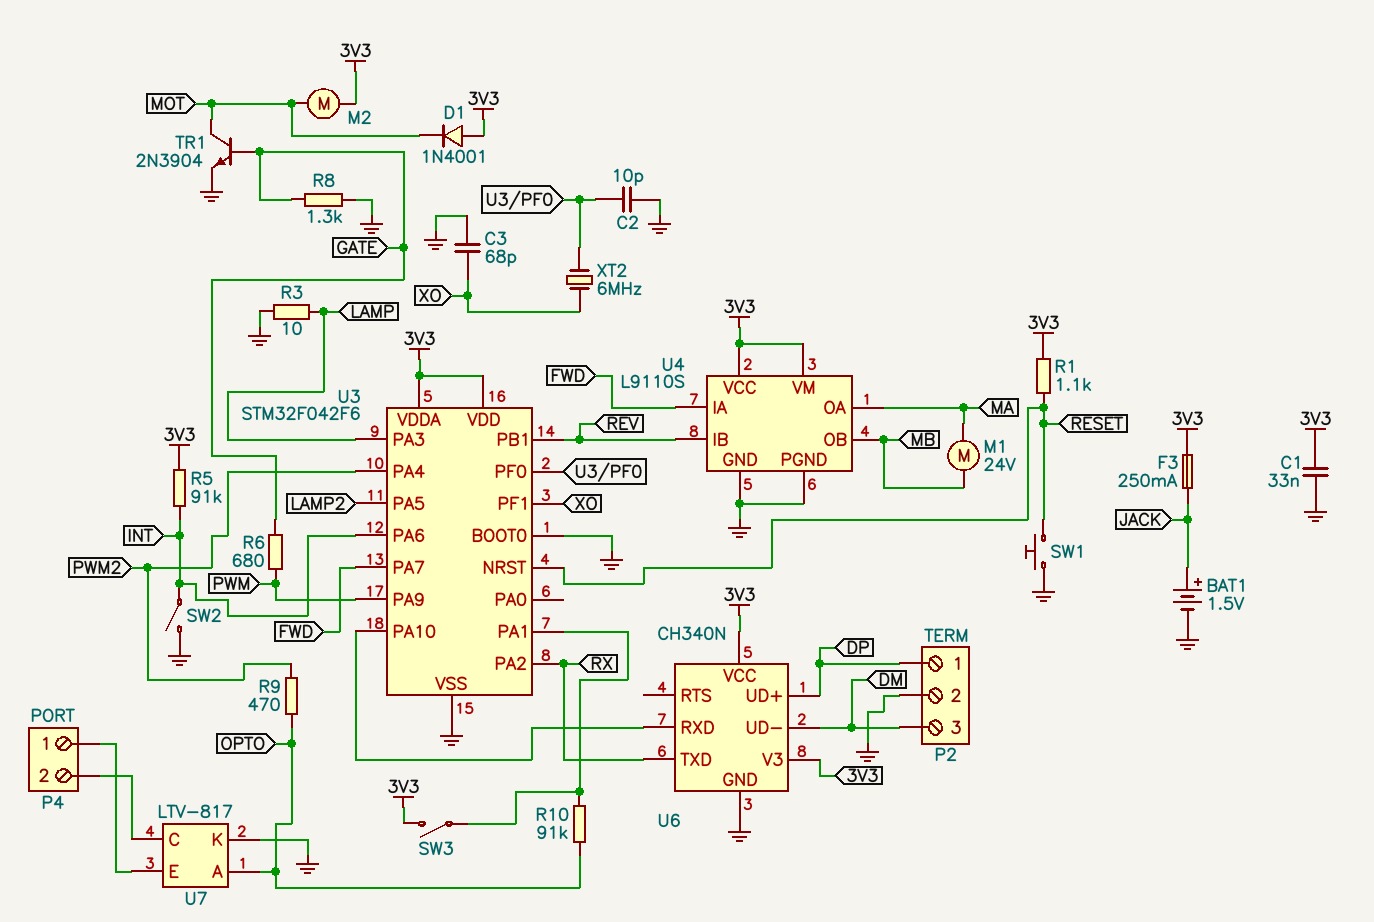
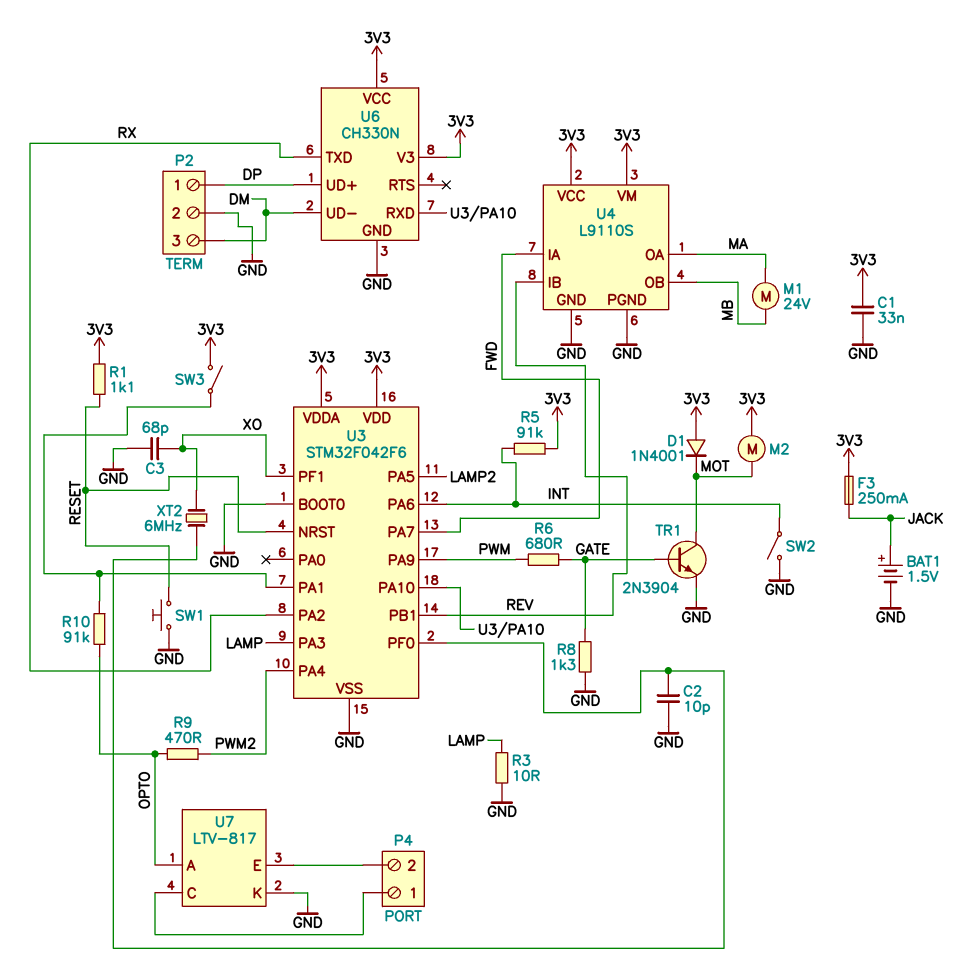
U6: CH340N -> CH330N
U7 pin C: P4/2 -> P4/1
U7 pin E: P4/1 -> P4/2

